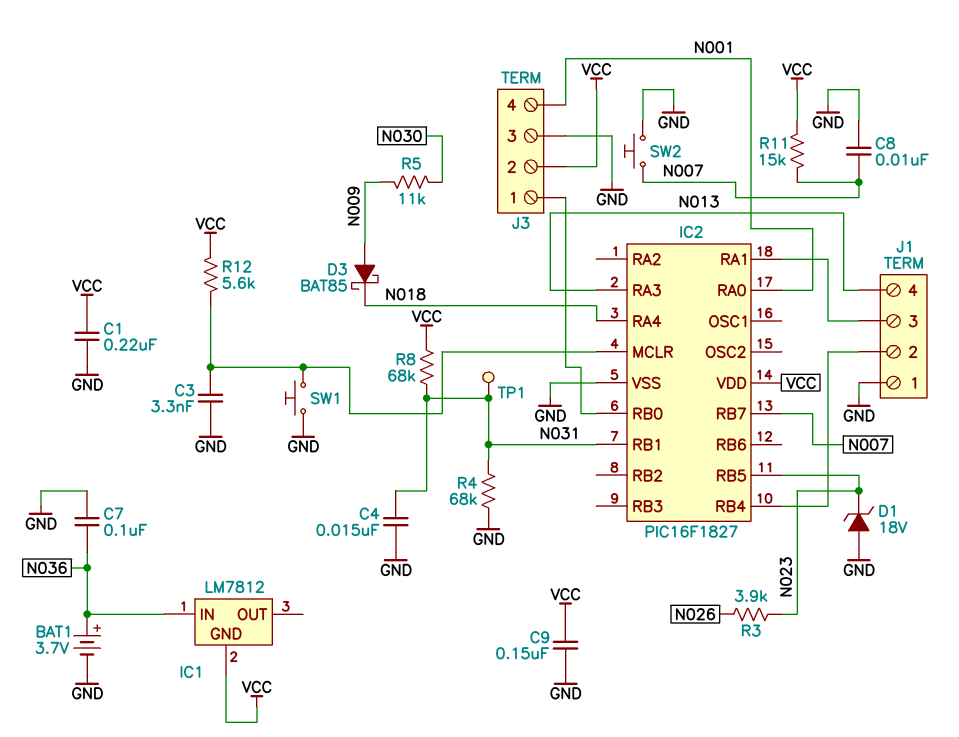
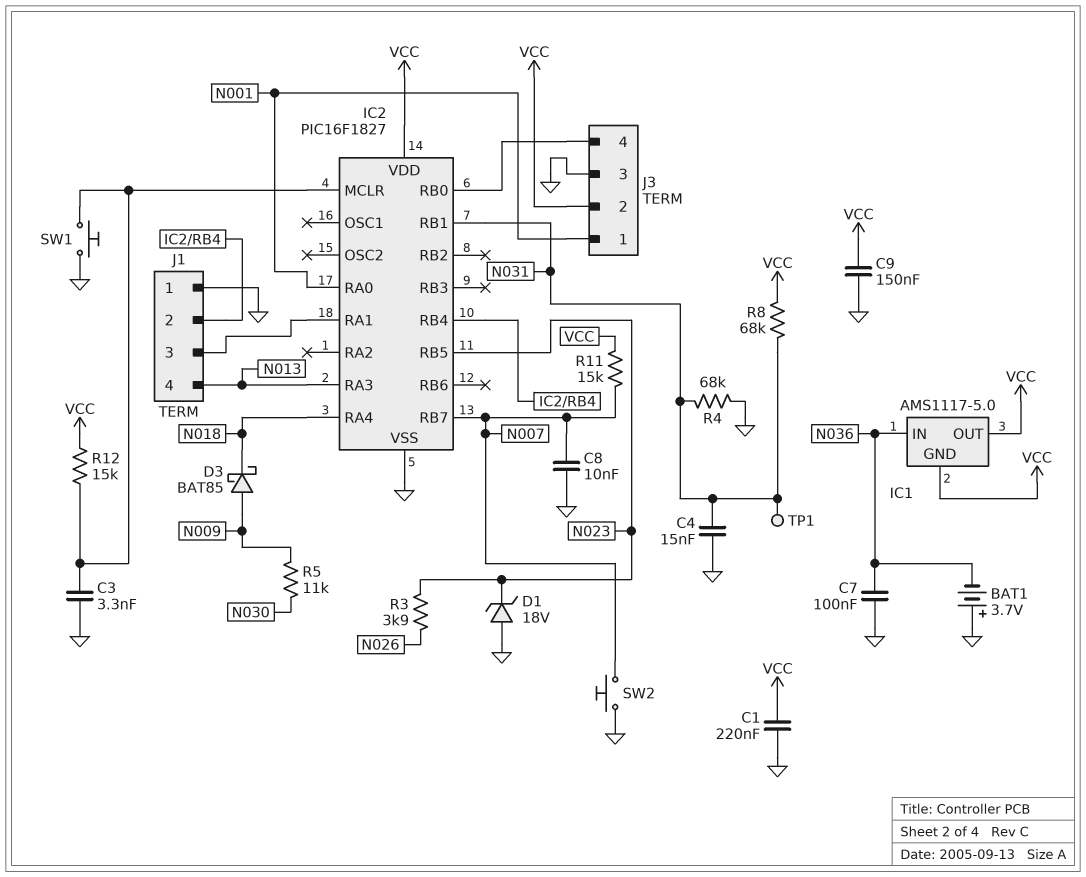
BAT1: 3.7V (plus N036, minus GND) -> 3.7V (plus GND, minus N036)
IC1: LM7812 -> AMS1117-5.0
IC1 pin OUT: none -> VCC
J3 pin 1: IC2/RB0 -> N001
J3 pin 4: N001 -> IC2/RB0
R12: 5.6k (IC2/MCLR, VCC) -> 15k (IC2/MCLR, VCC)

